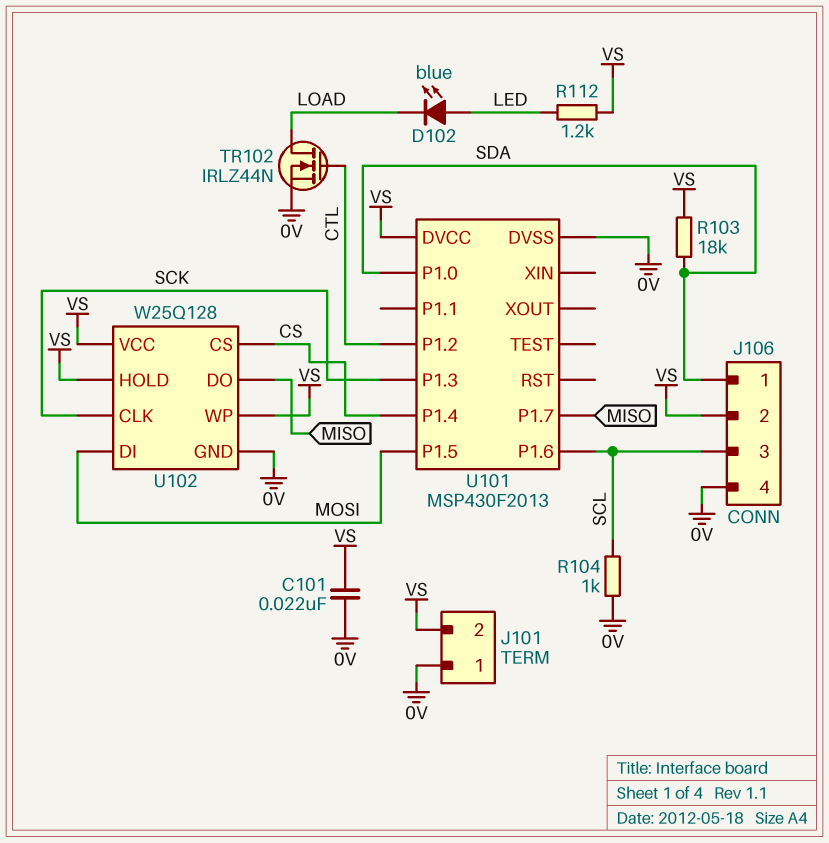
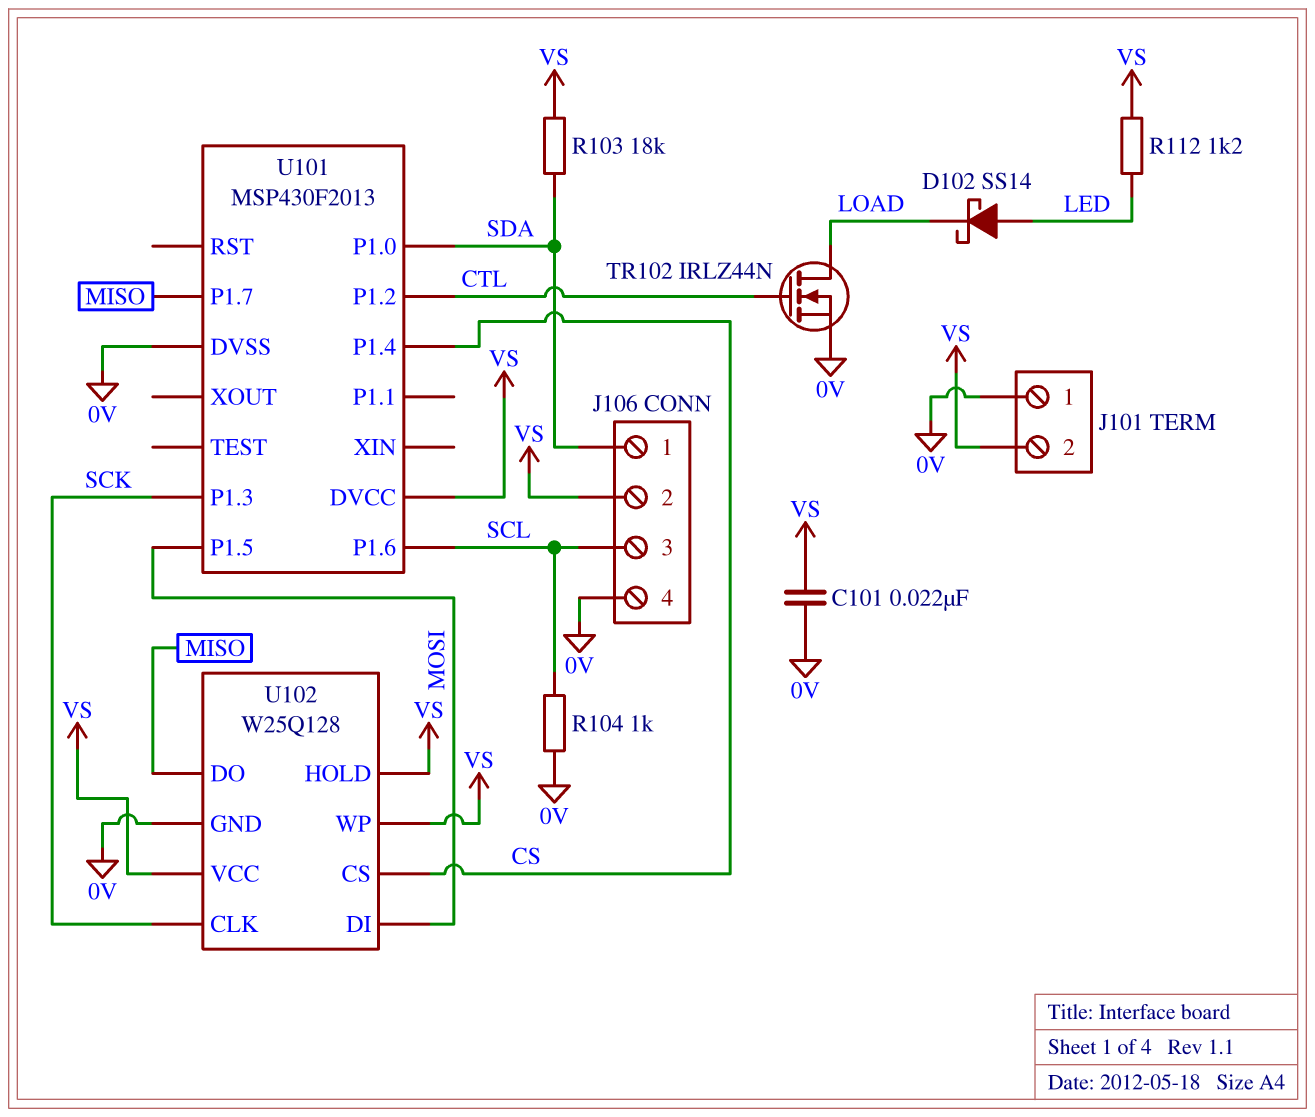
D102: LED blue (A LED, K LOAD) -> schottky SS14 (A LED, K LOAD)

